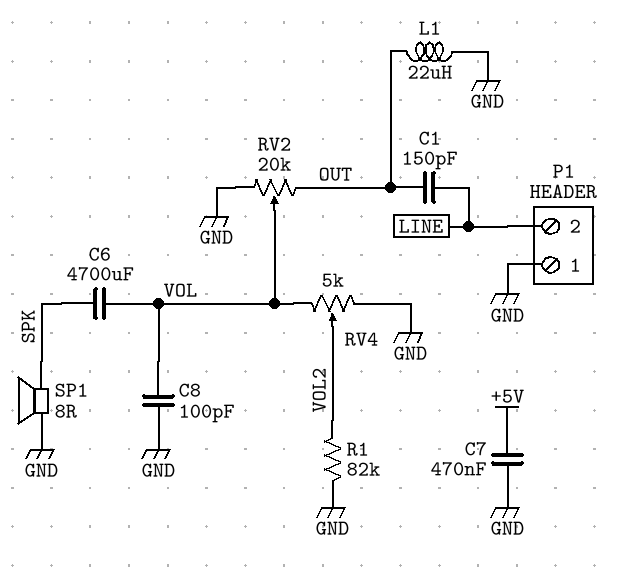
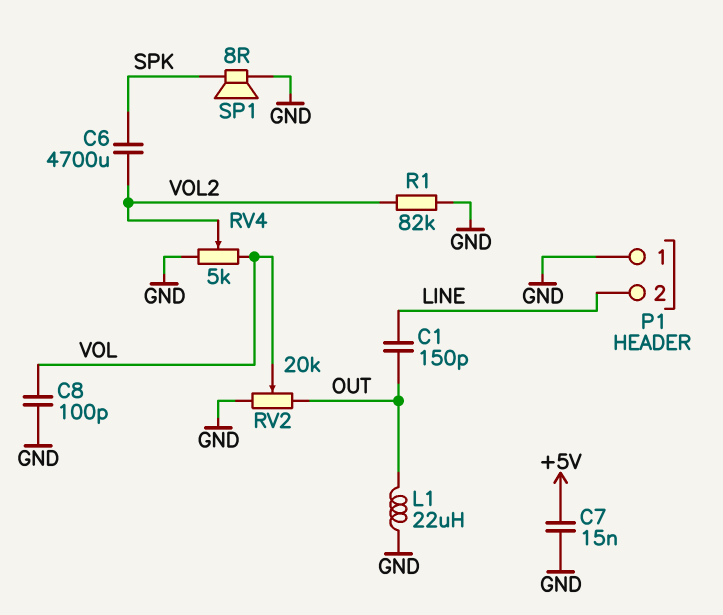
C6: 4700uF (SPK, VOL) -> 4700uF (SPK, VOL2)
C7: 470nF (+5V, GND) -> 15nF (+5V, GND)

